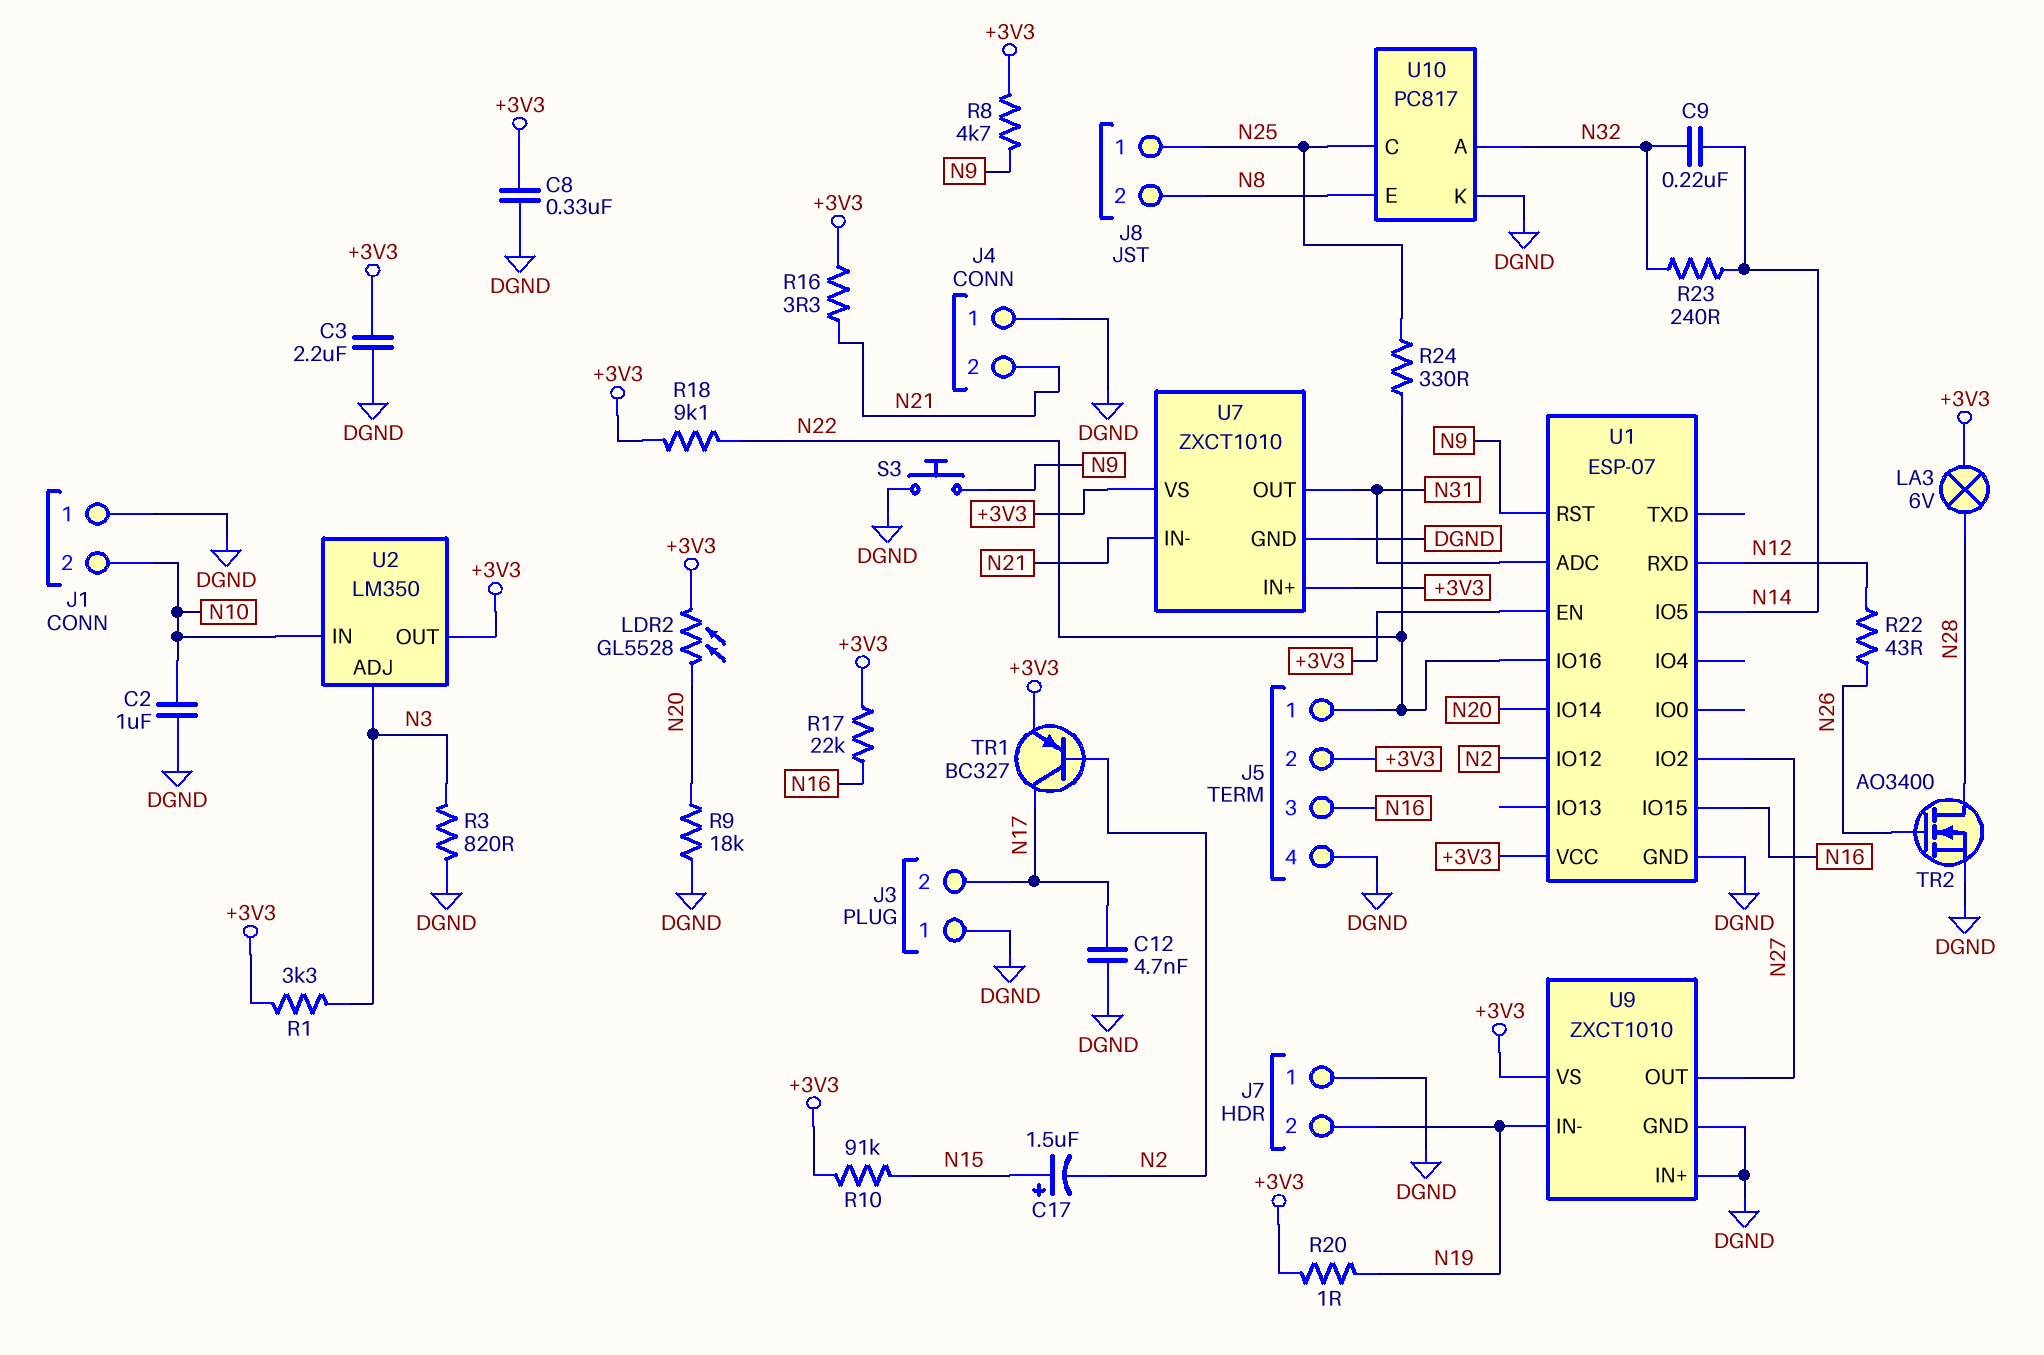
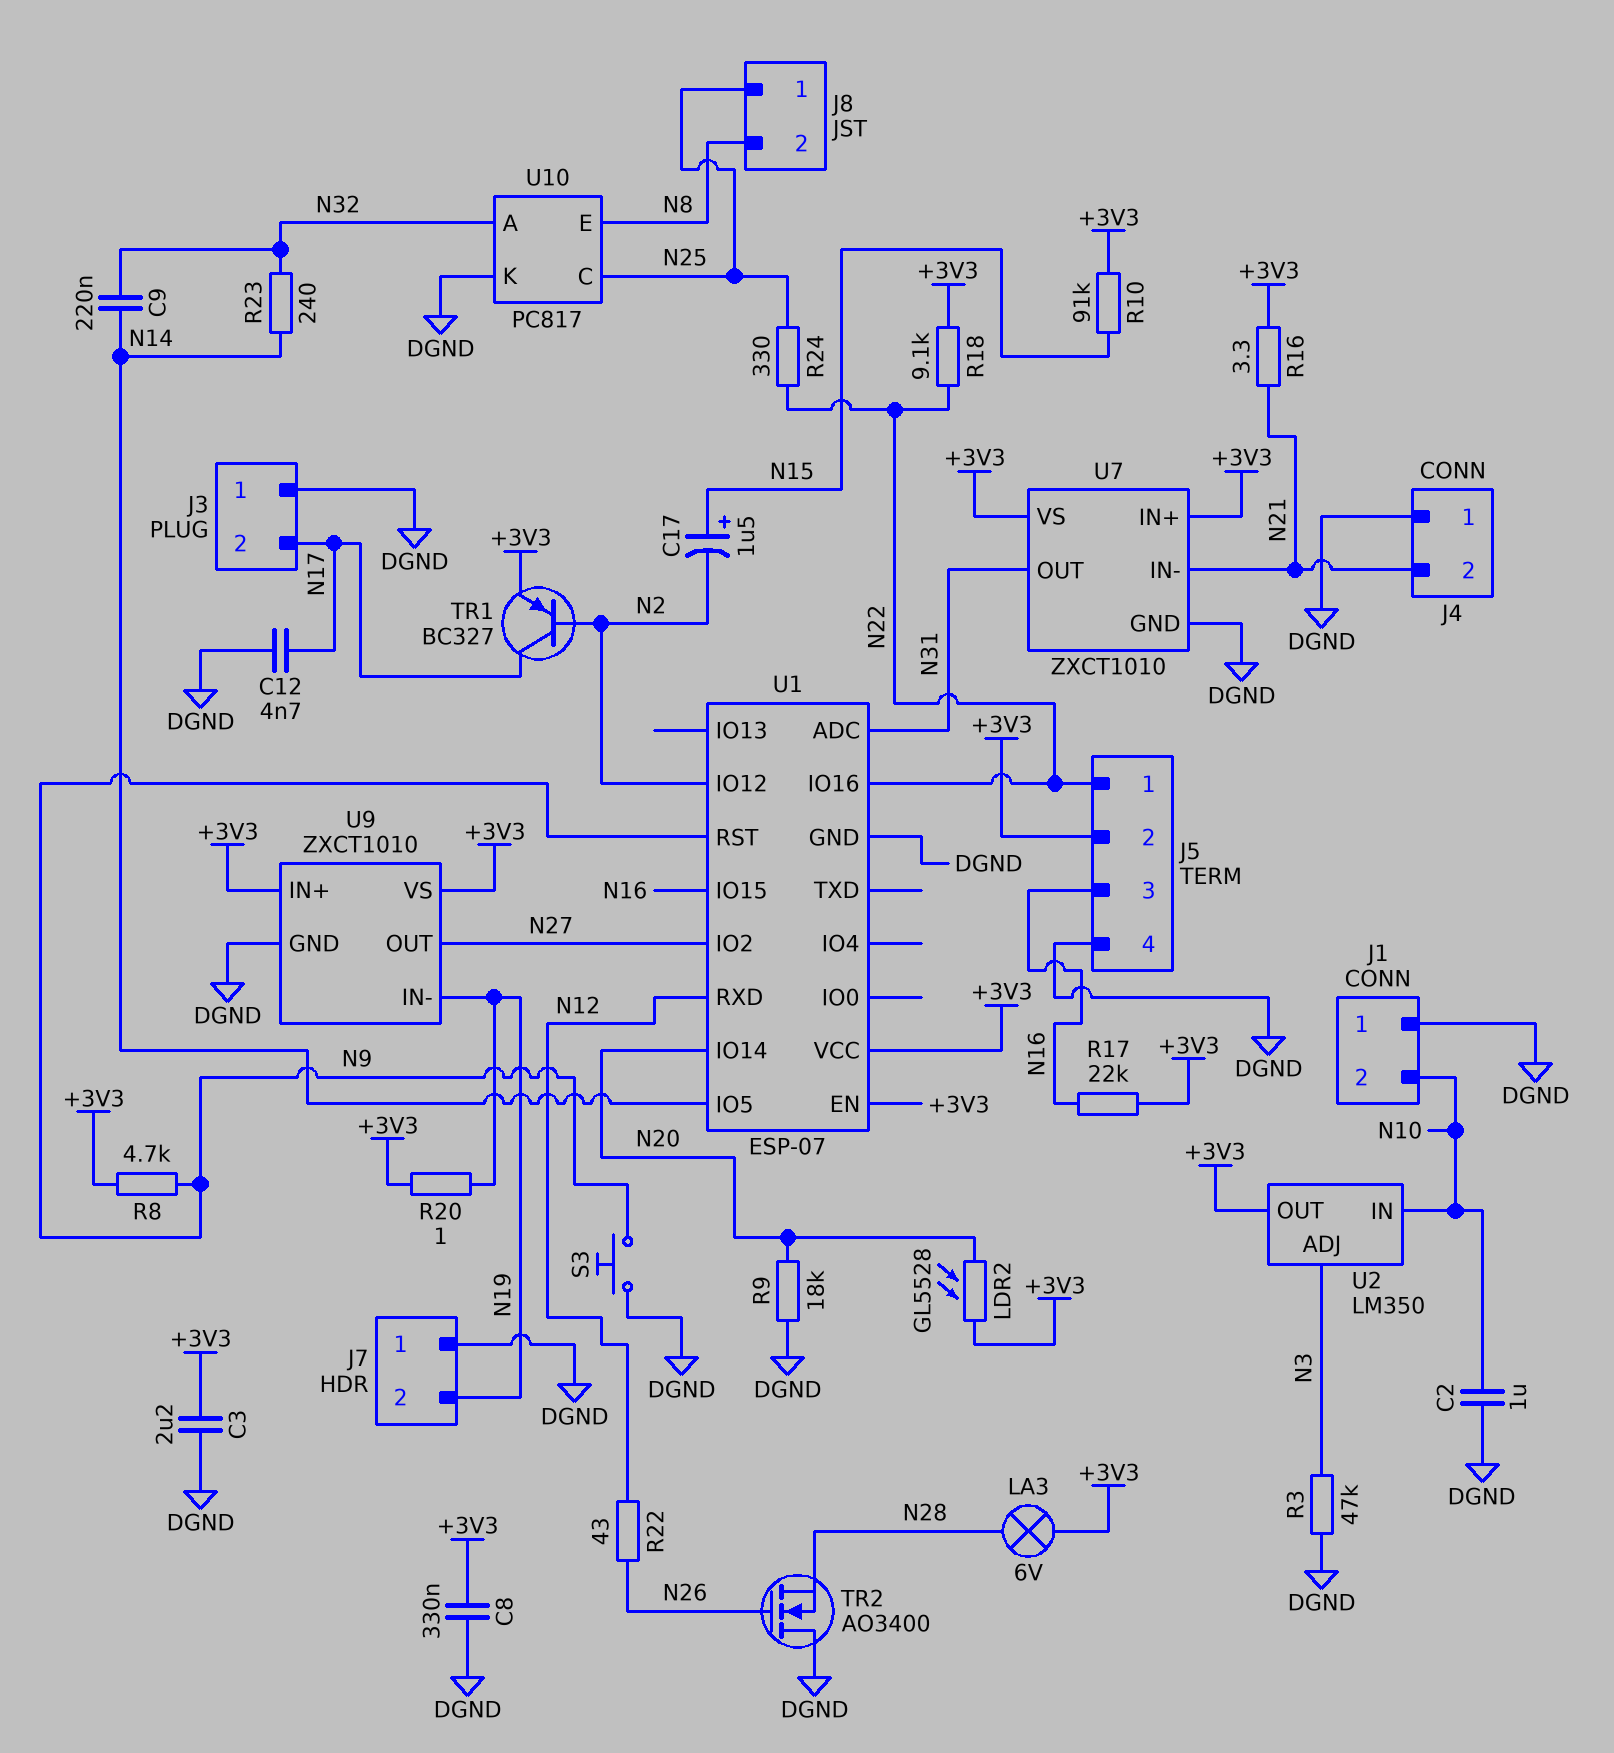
R1: 3.3k (+3V3, N3) -> none
R3: 820 (DGND, N3) -> 47k (DGND, N3)
TR2: NMOS AO3400 (G N26, D N28, S DGND) -> NMOS AO3400 (G N26, D DGND, S N28)
U9 pin IN+: DGND -> +3V3

